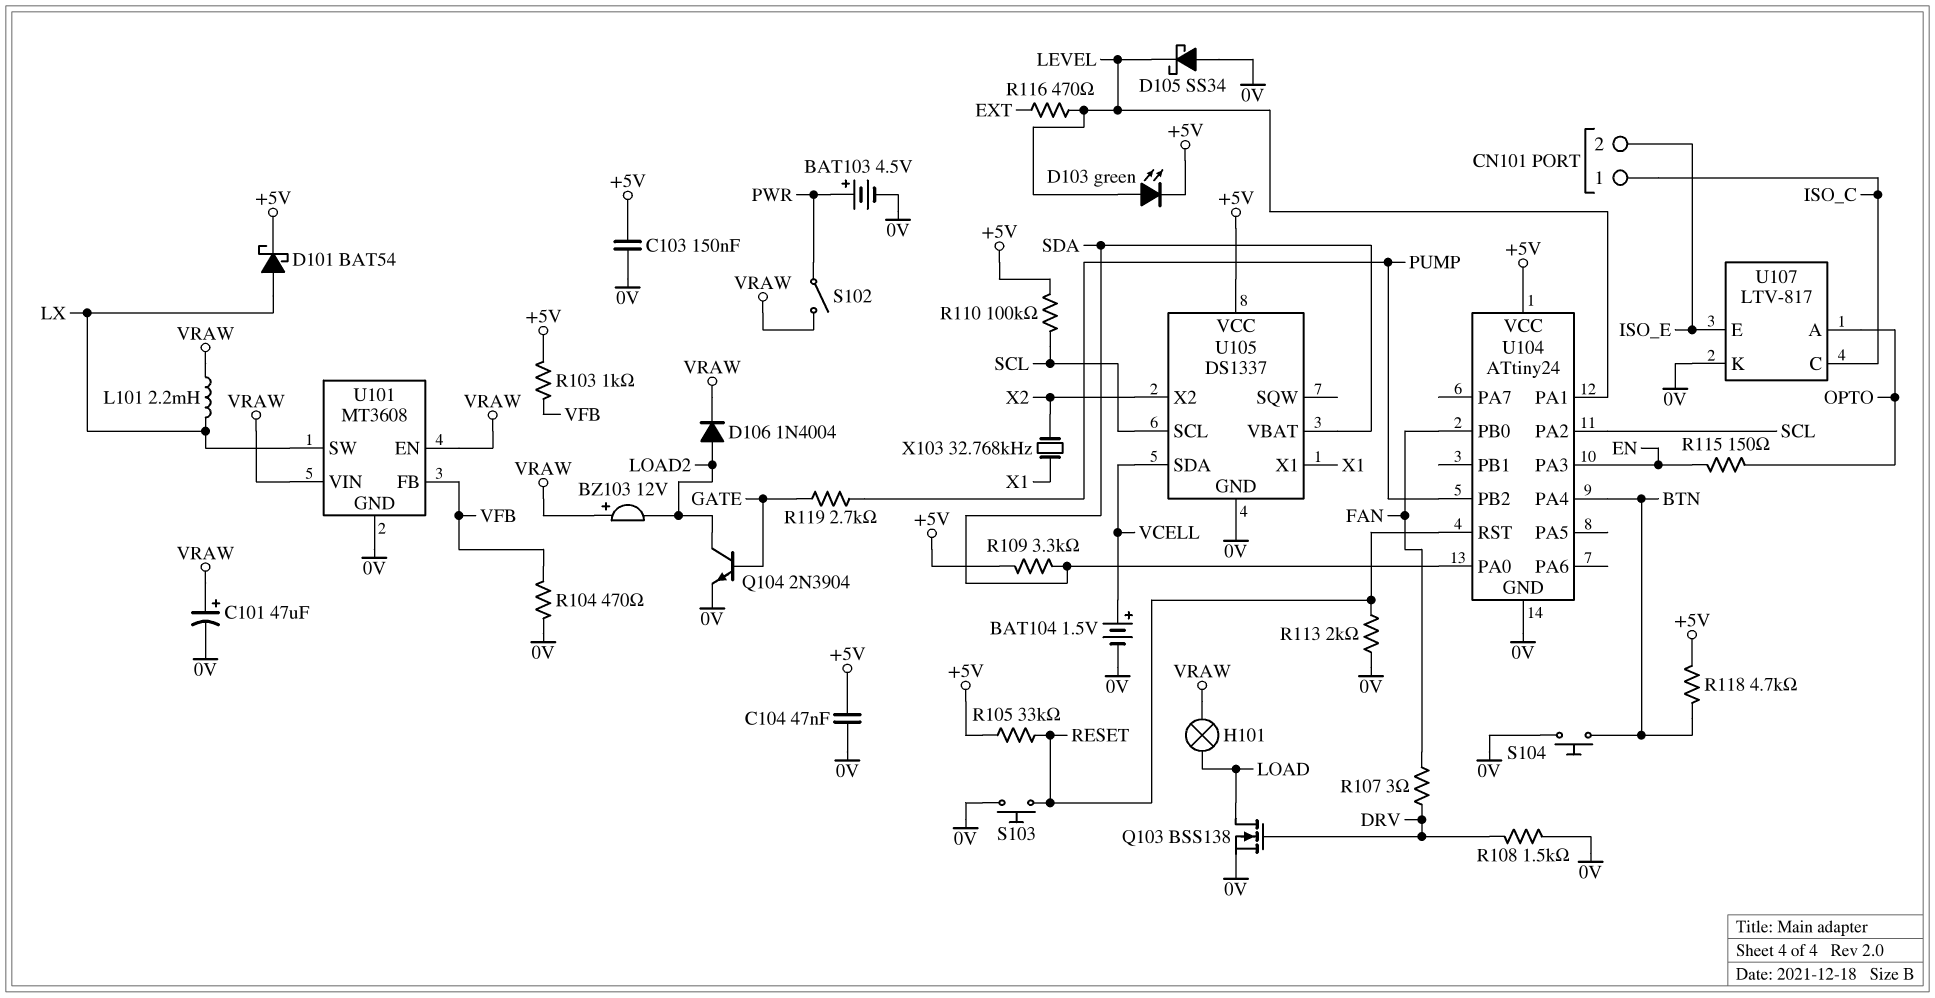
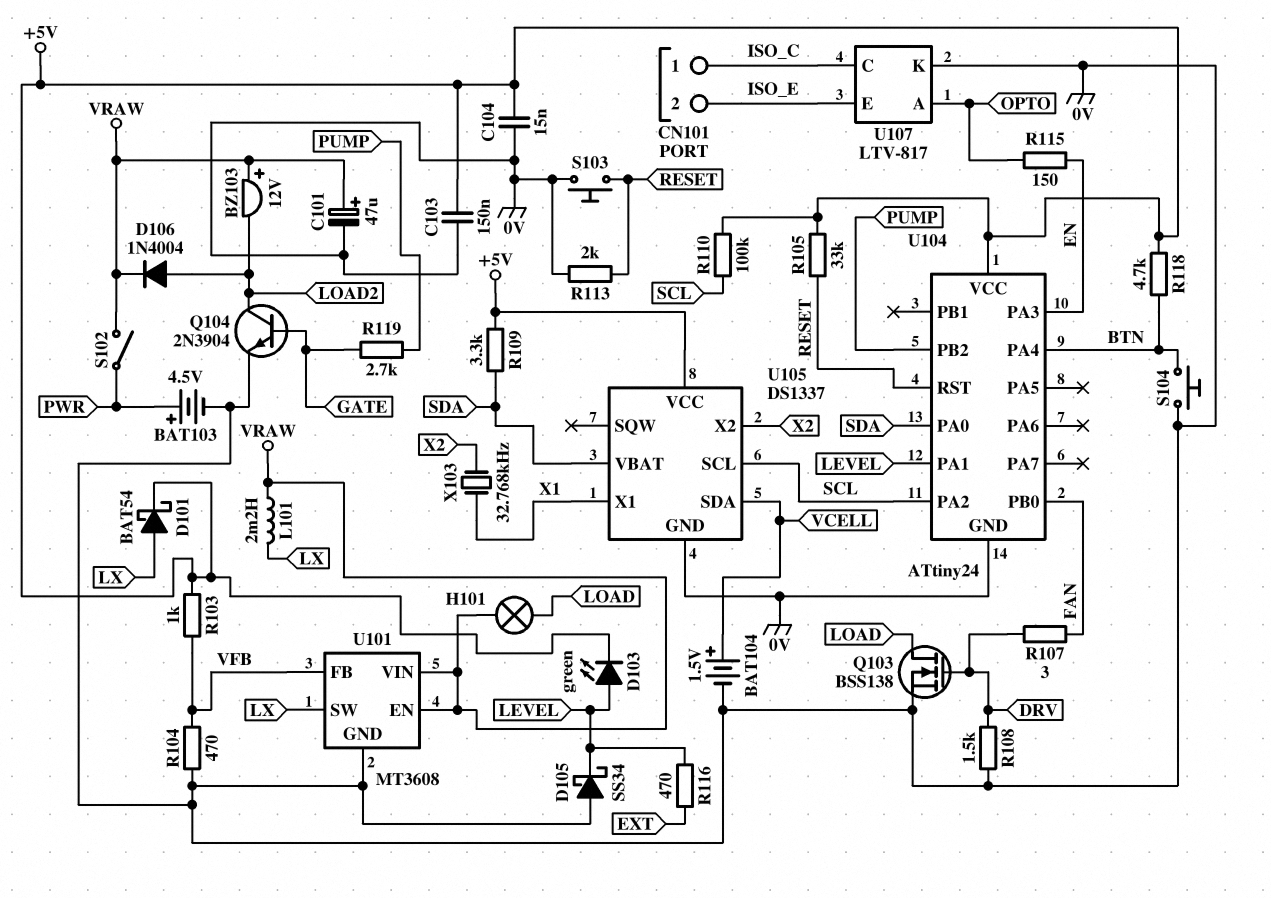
C104: 47nF (+5V, 0V) -> 15nF (+5V, 0V)

